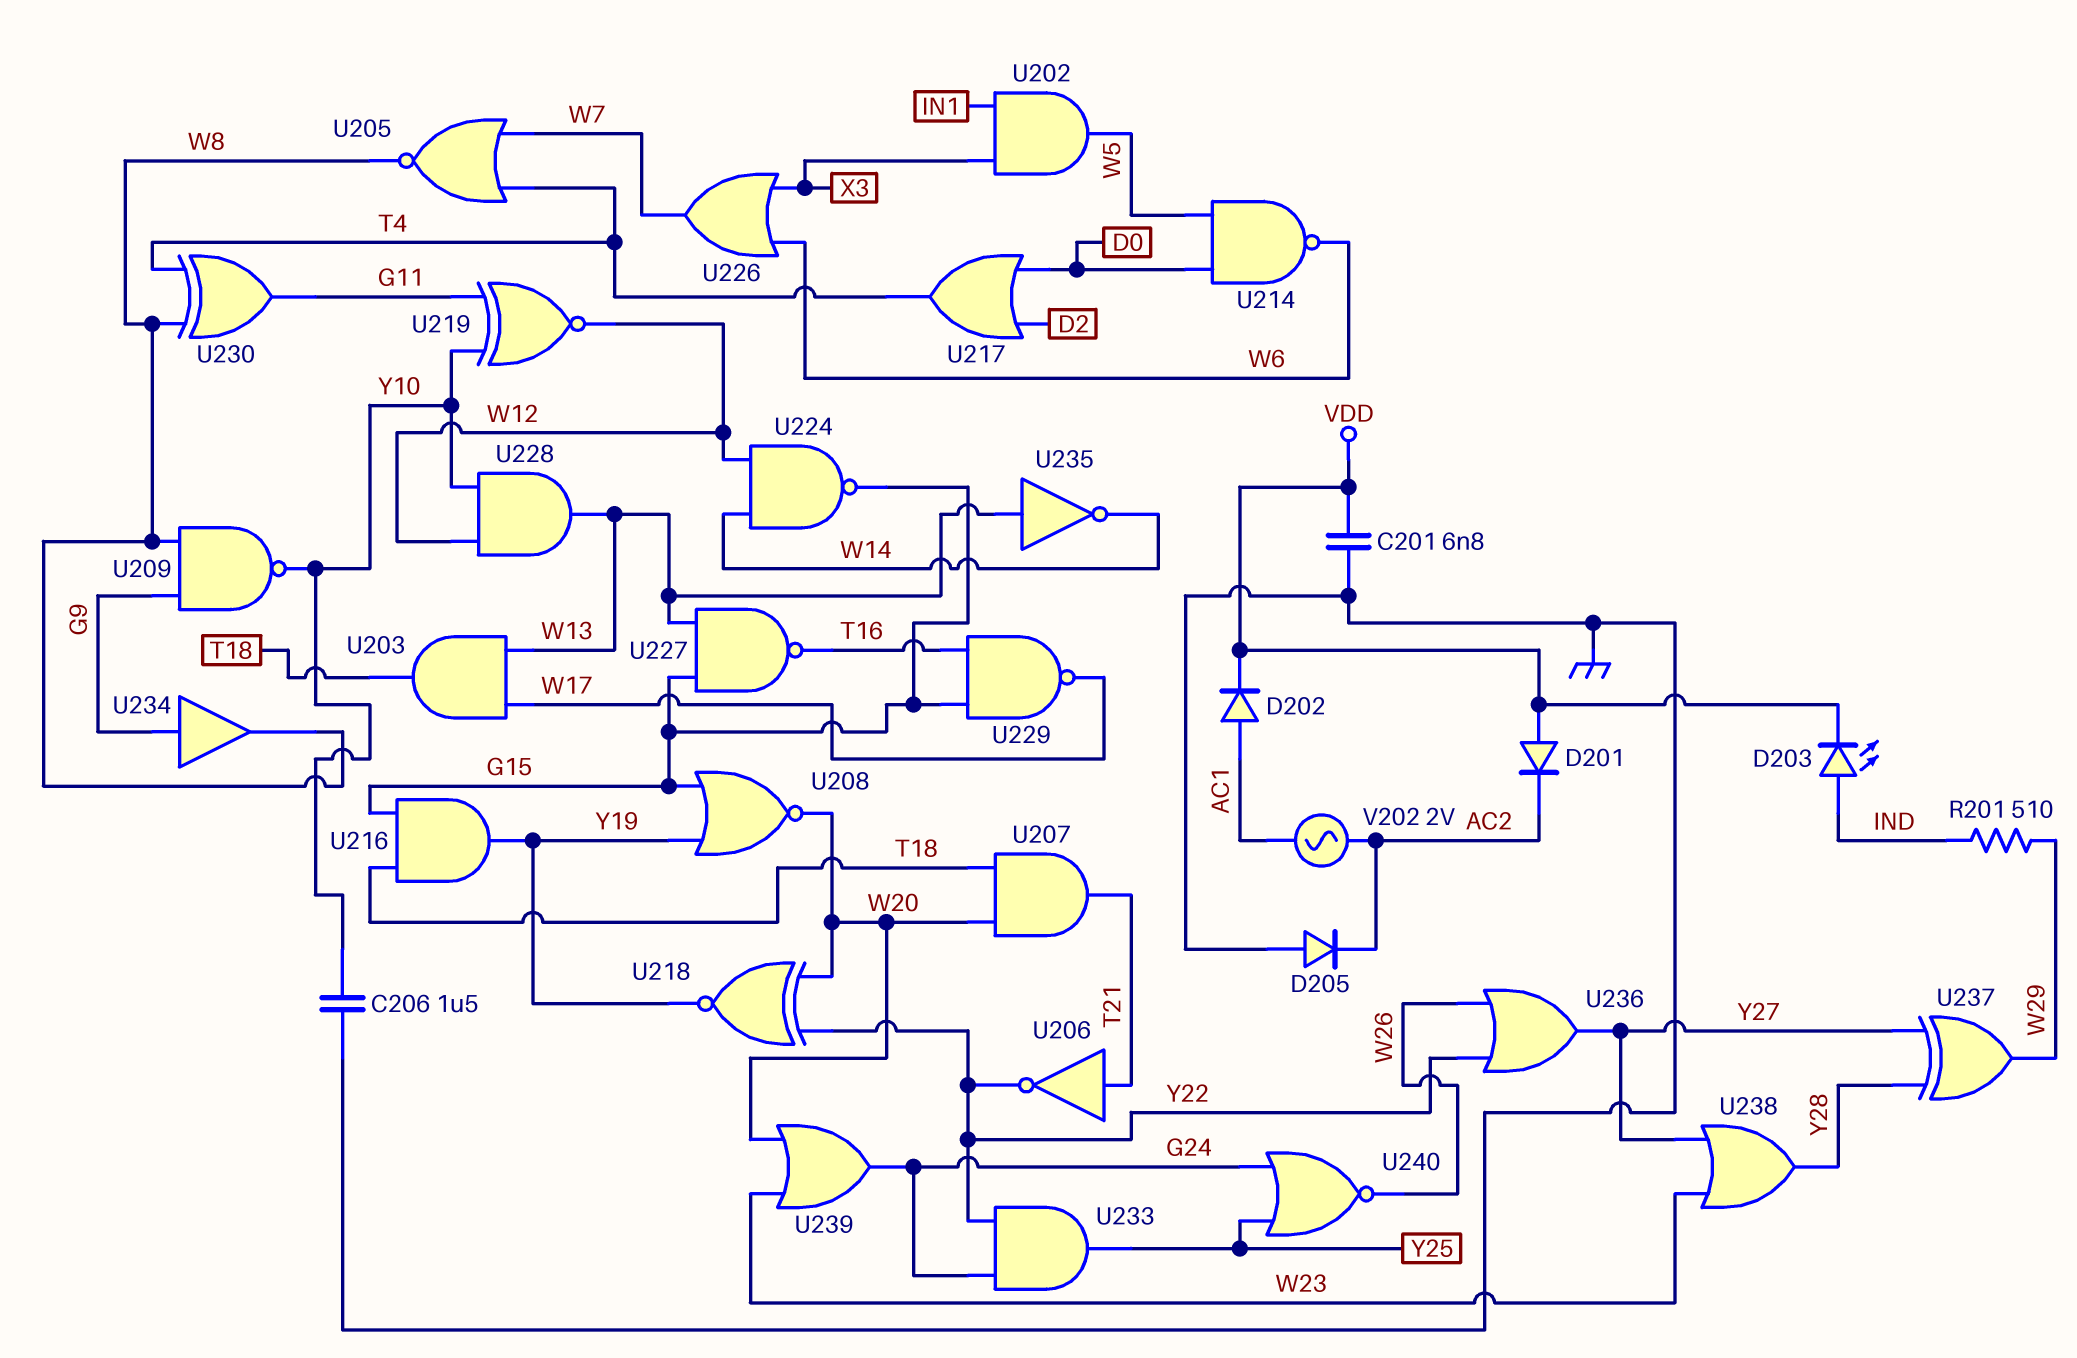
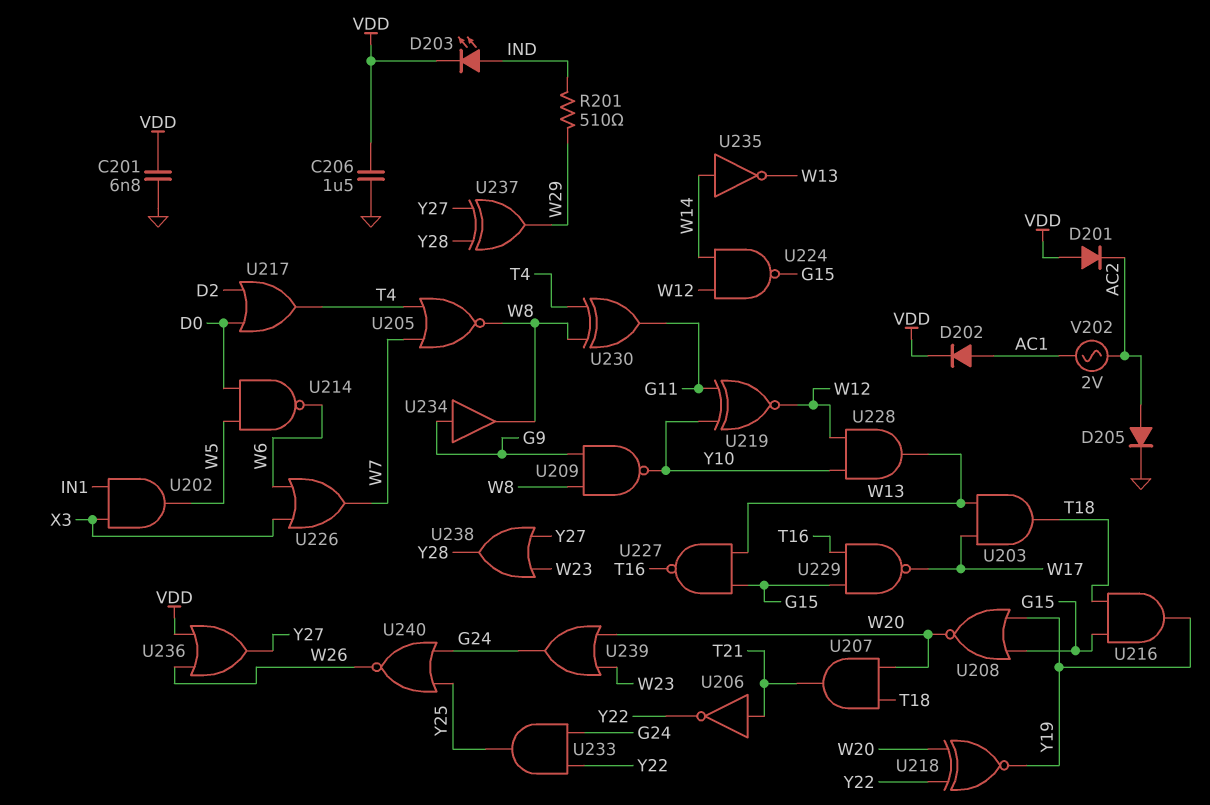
C206: 1.5uF (GND, Y10) -> 1.5uF (GND, VDD)
D205: diode (A GND, K AC2) -> diode (A AC2, K GND)
U235: NOT (in W13, out W14) -> NOT (in W14, out W13)
U236: OR (in W26, in Y22, out Y27) -> OR (in VDD, in W26, out Y27)

